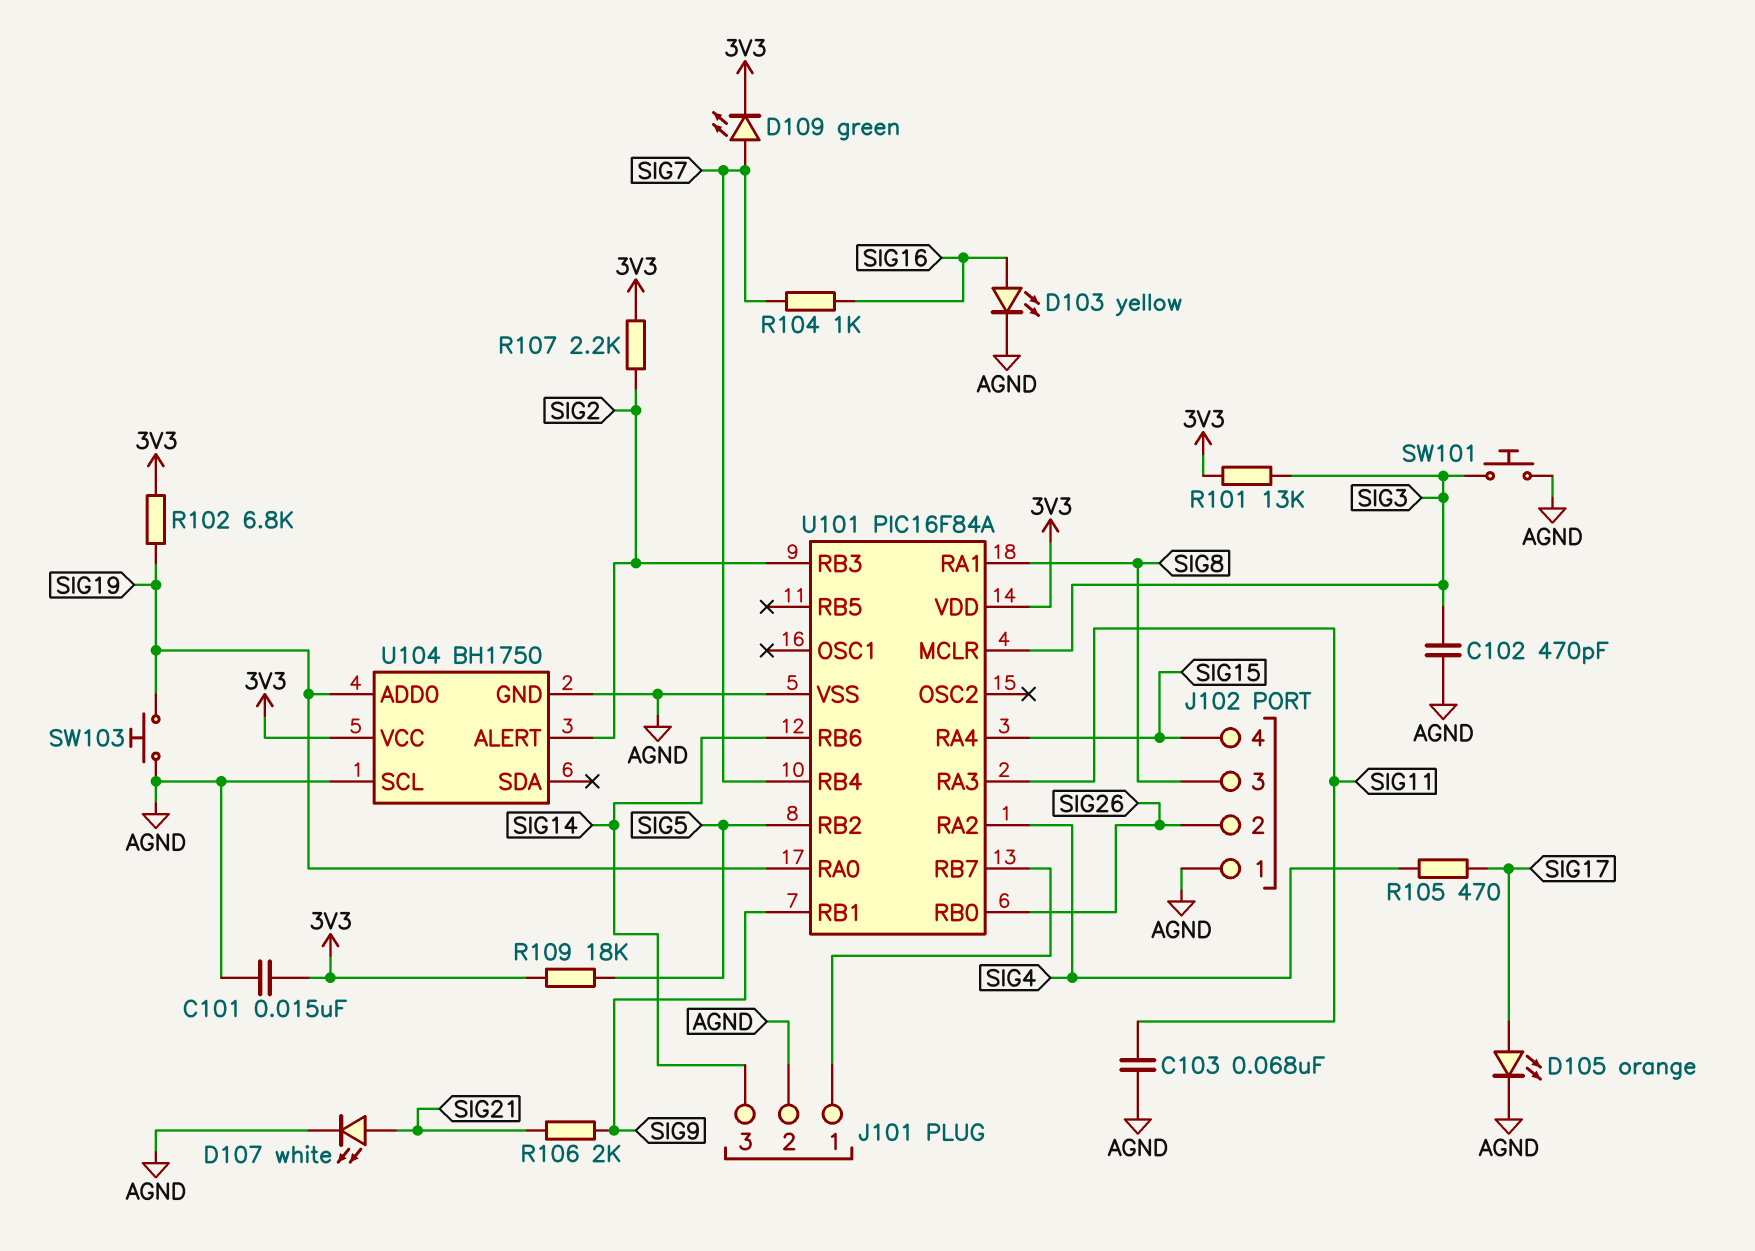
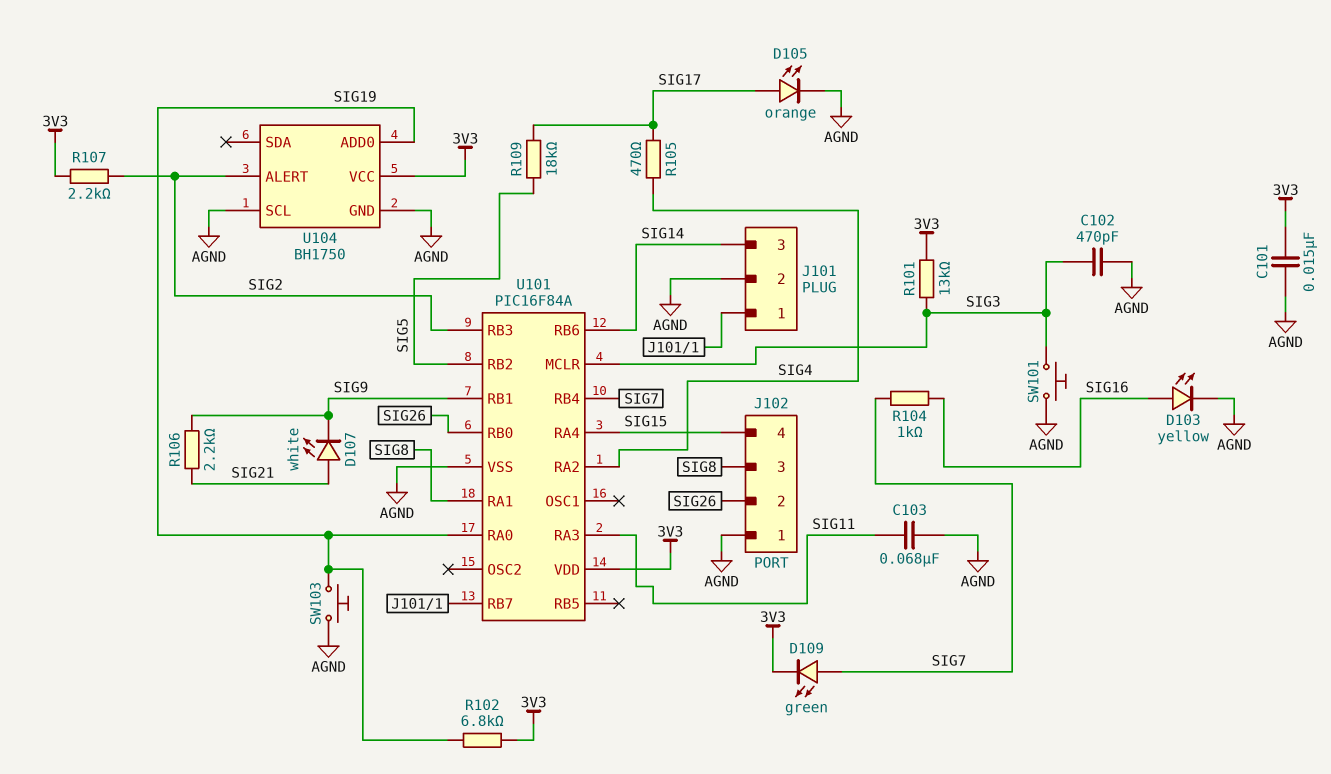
D107: LED white (A SIG21, K AGND) -> LED white (A SIG21, K SIG9)
R106: 2k (SIG9, SIG21) -> 2.2k (SIG9, SIG21)
R109: 18k (3V3, SIG5) -> 18k (SIG5, SIG17)

